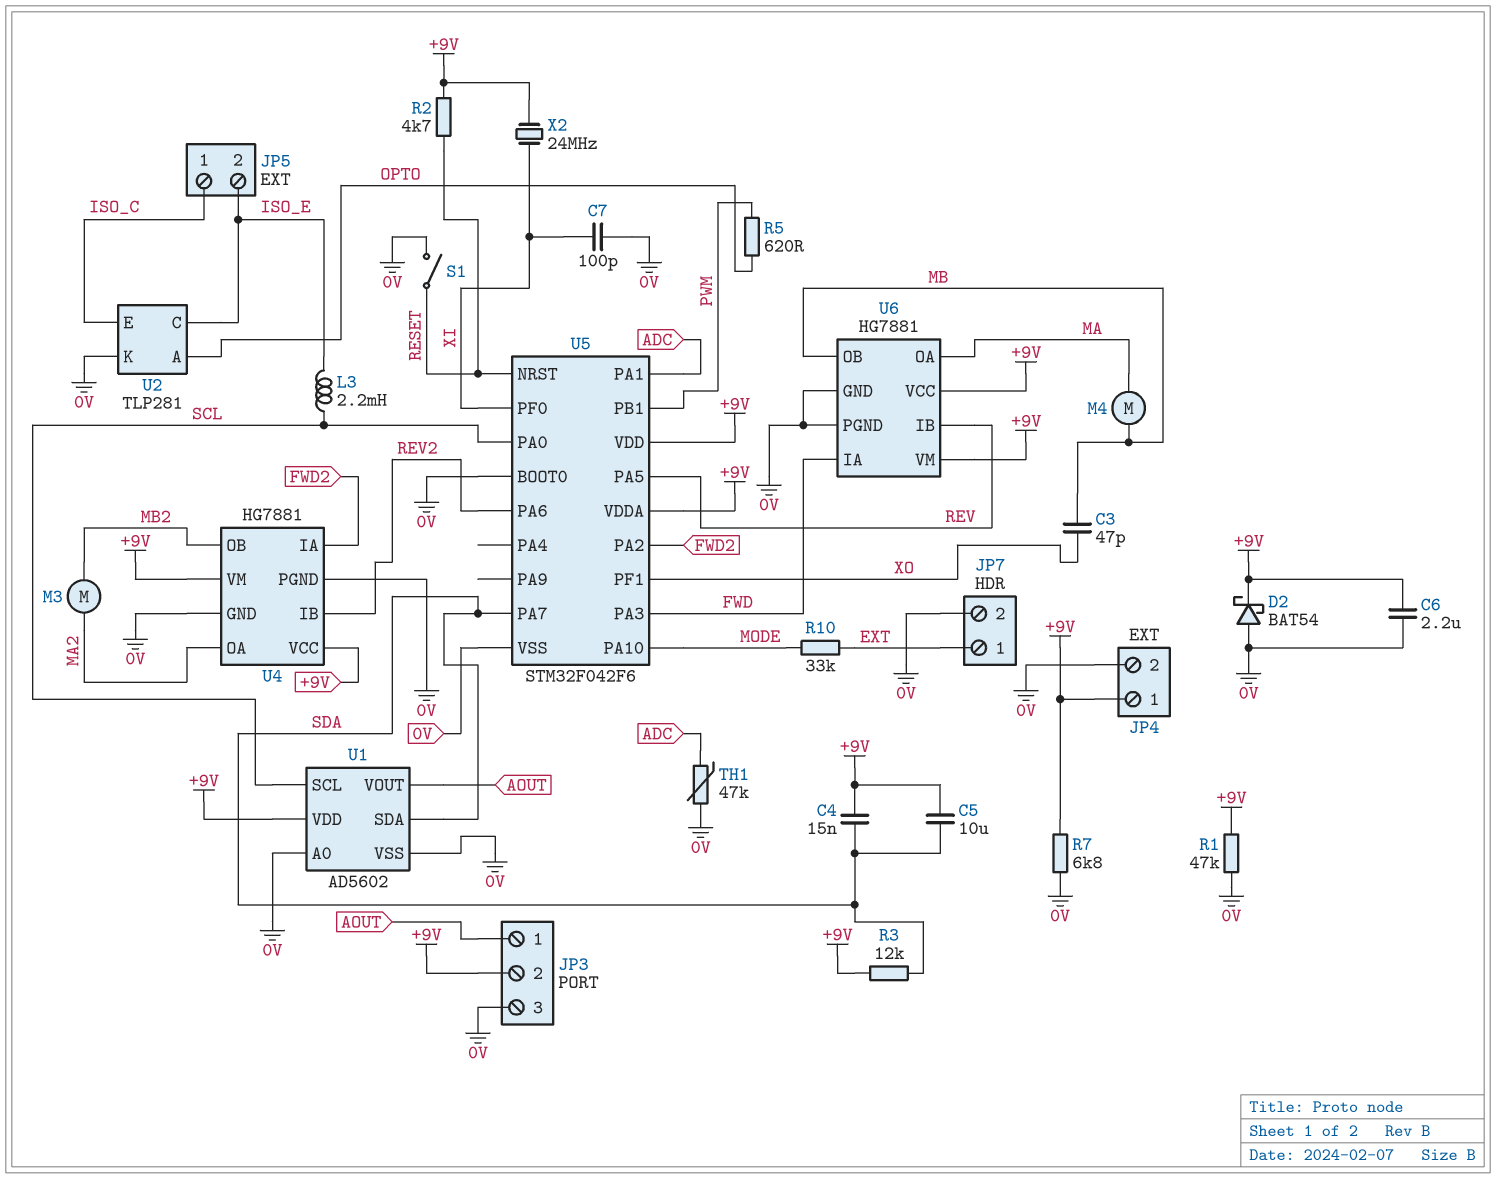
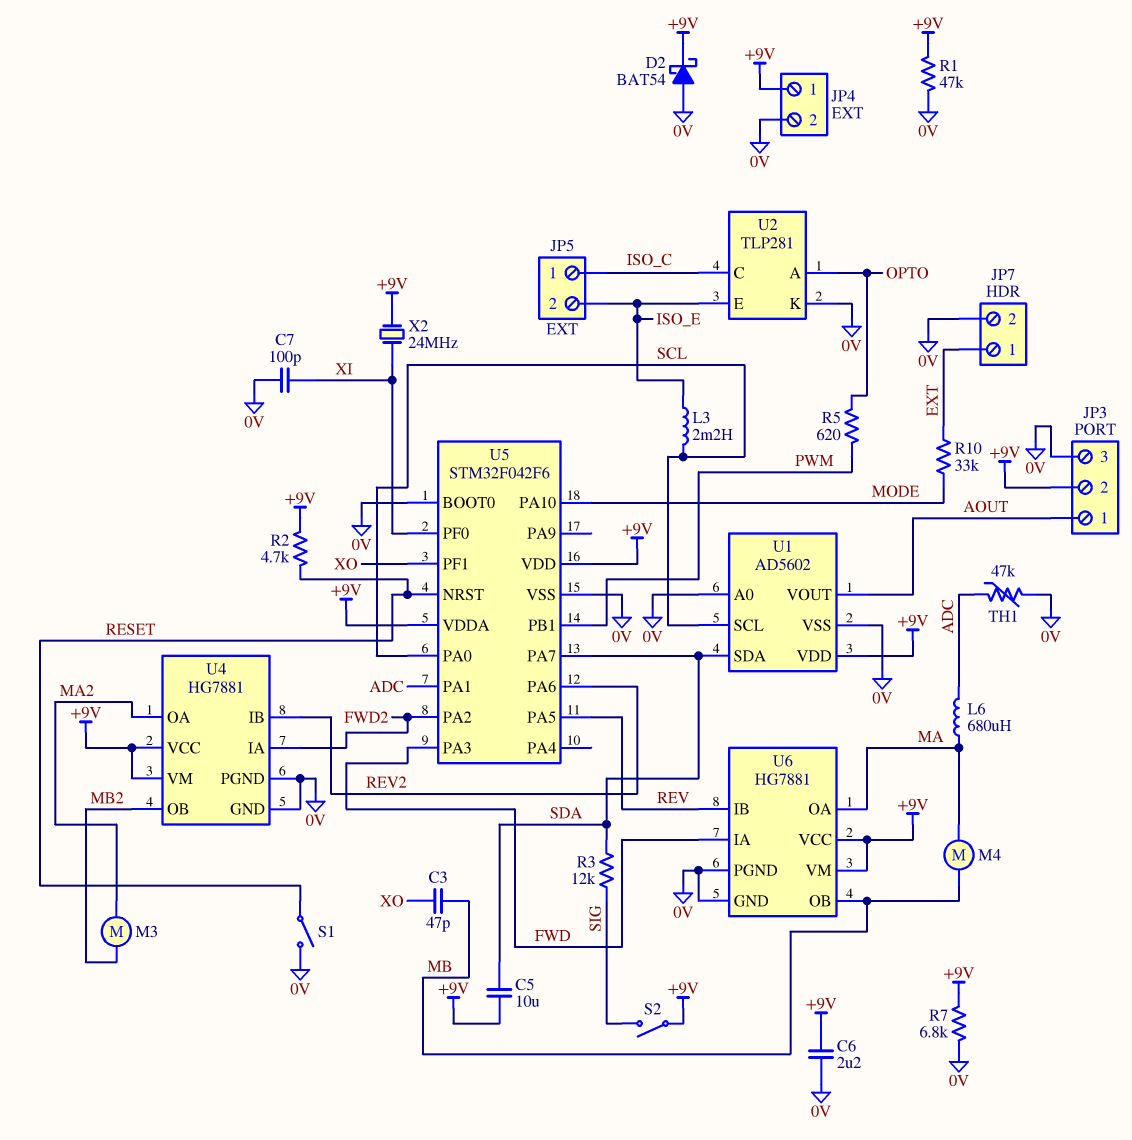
C4: 15nF (+9V, SDA) -> none
L6: none -> 680uH (ADC, MA)
R3: 12k (+9V, SDA) -> 12k (SDA, SIG)
S2: none -> switch (+9V, SIG)
U2 pin C: ISO_E -> ISO_C
U2 pin E: ISO_C -> ISO_E

